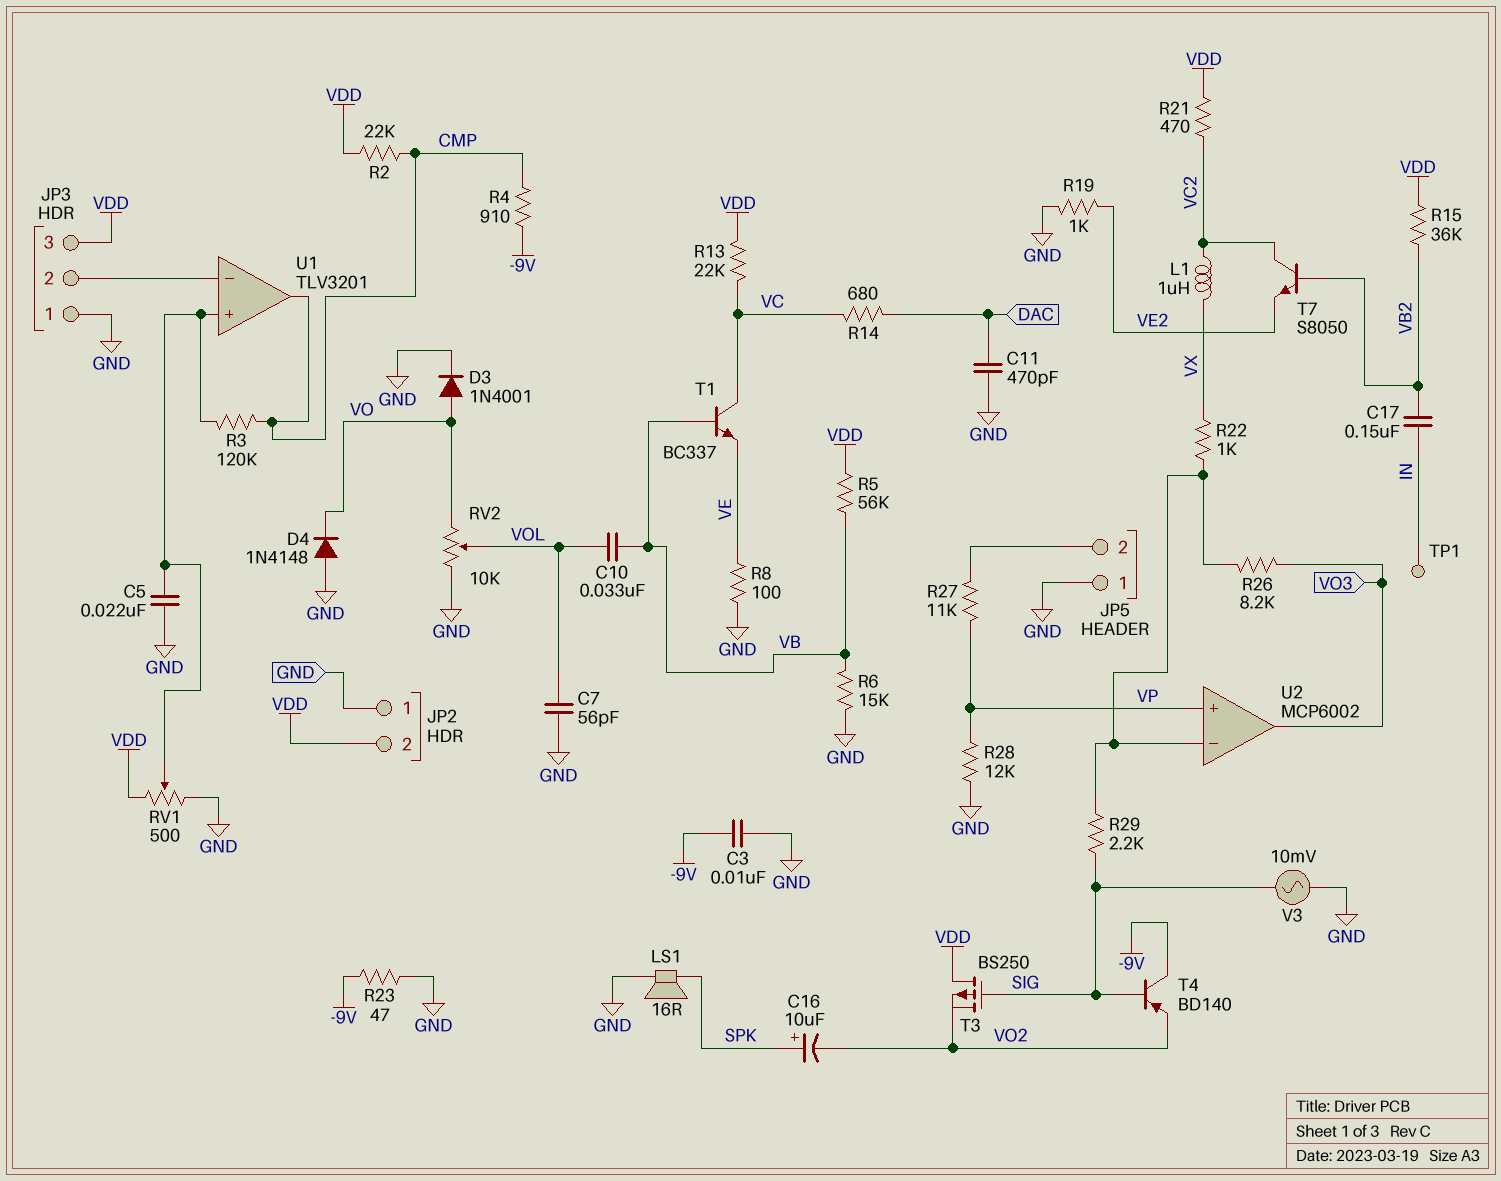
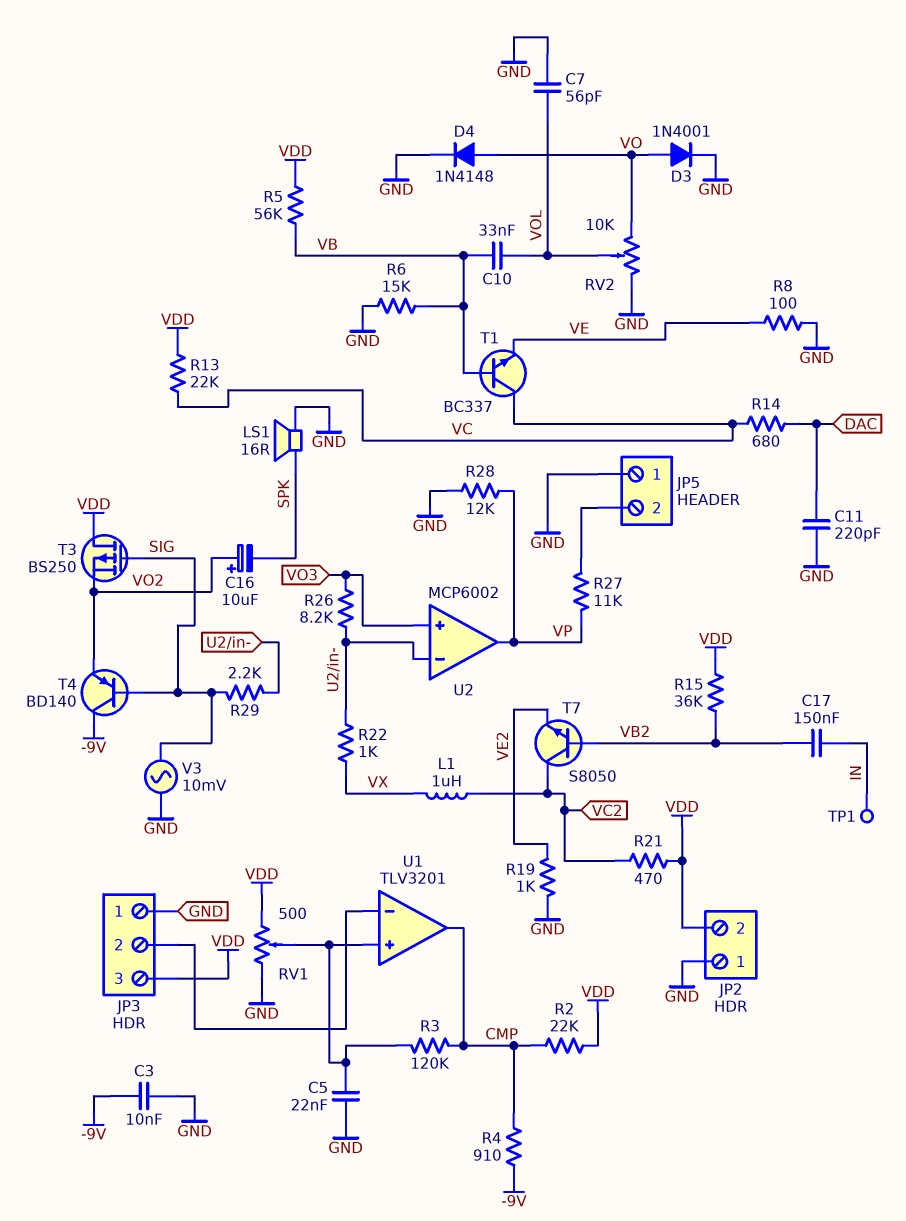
C11: 470pF (DAC, GND) -> 220pF (DAC, GND)
C16: 10uF (plus SPK, minus VO2) -> 10uF (plus VO2, minus SPK)
D4: diode 1N4148 (A GND, K VO) -> diode 1N4148 (A VO, K GND)
R23: 47 (-9V, GND) -> none
U2 pin in+: VP -> VO3
U2 pin out: VO3 -> VP

